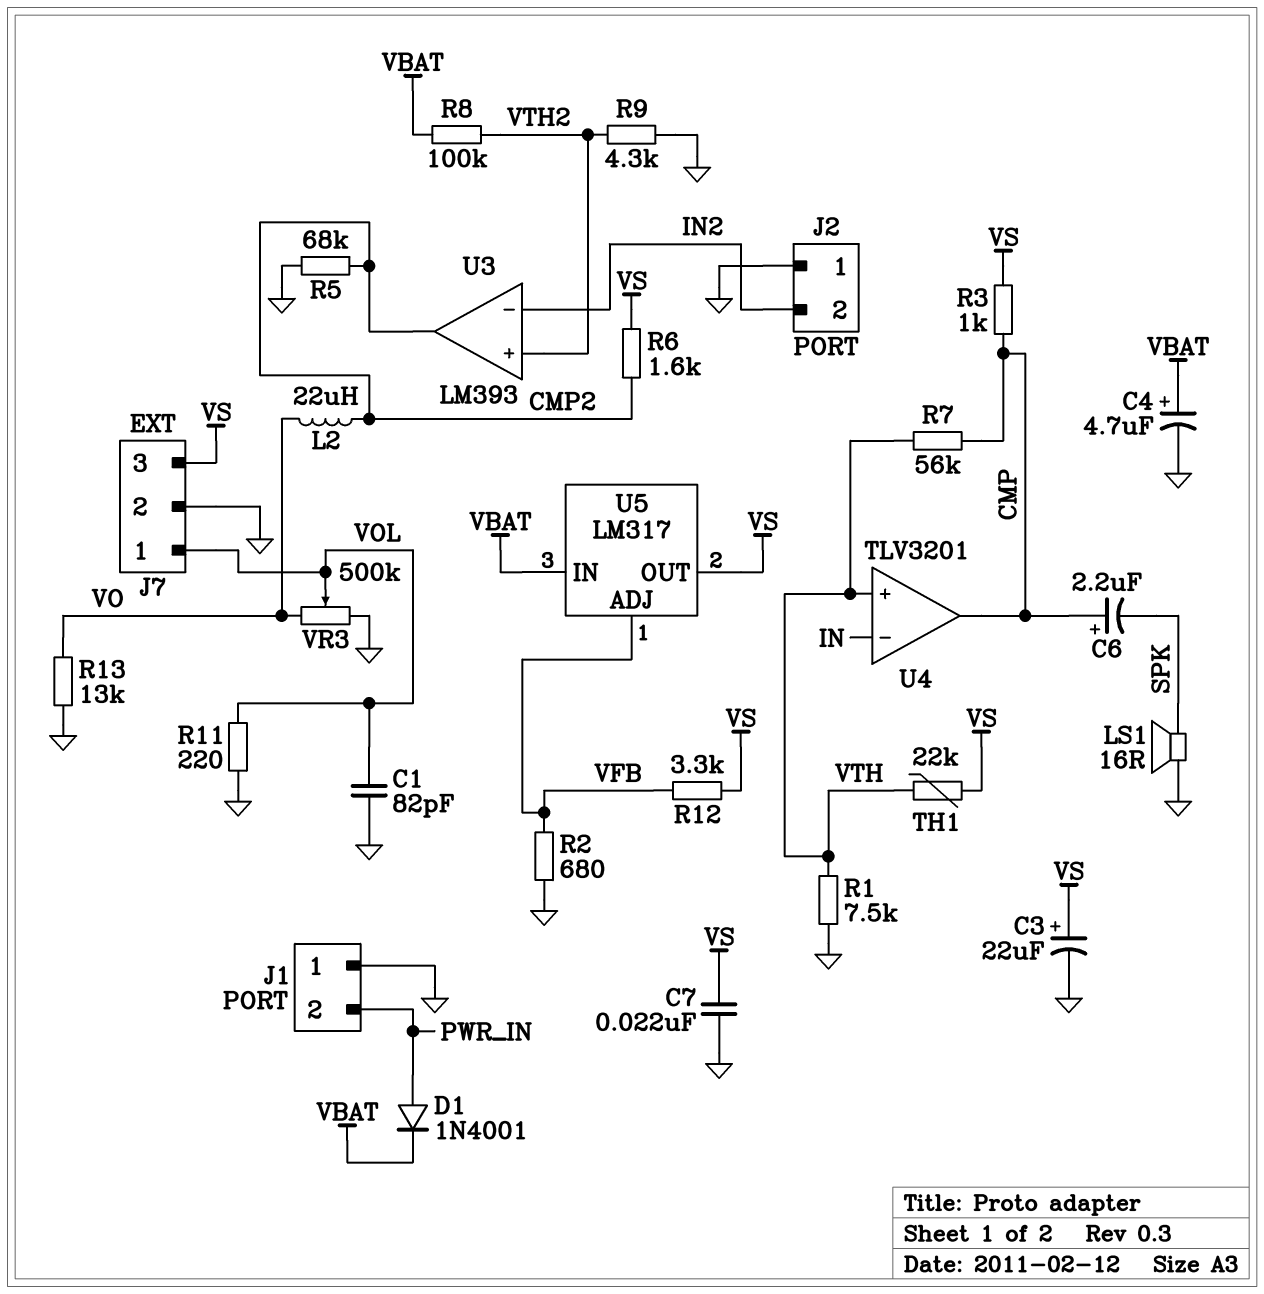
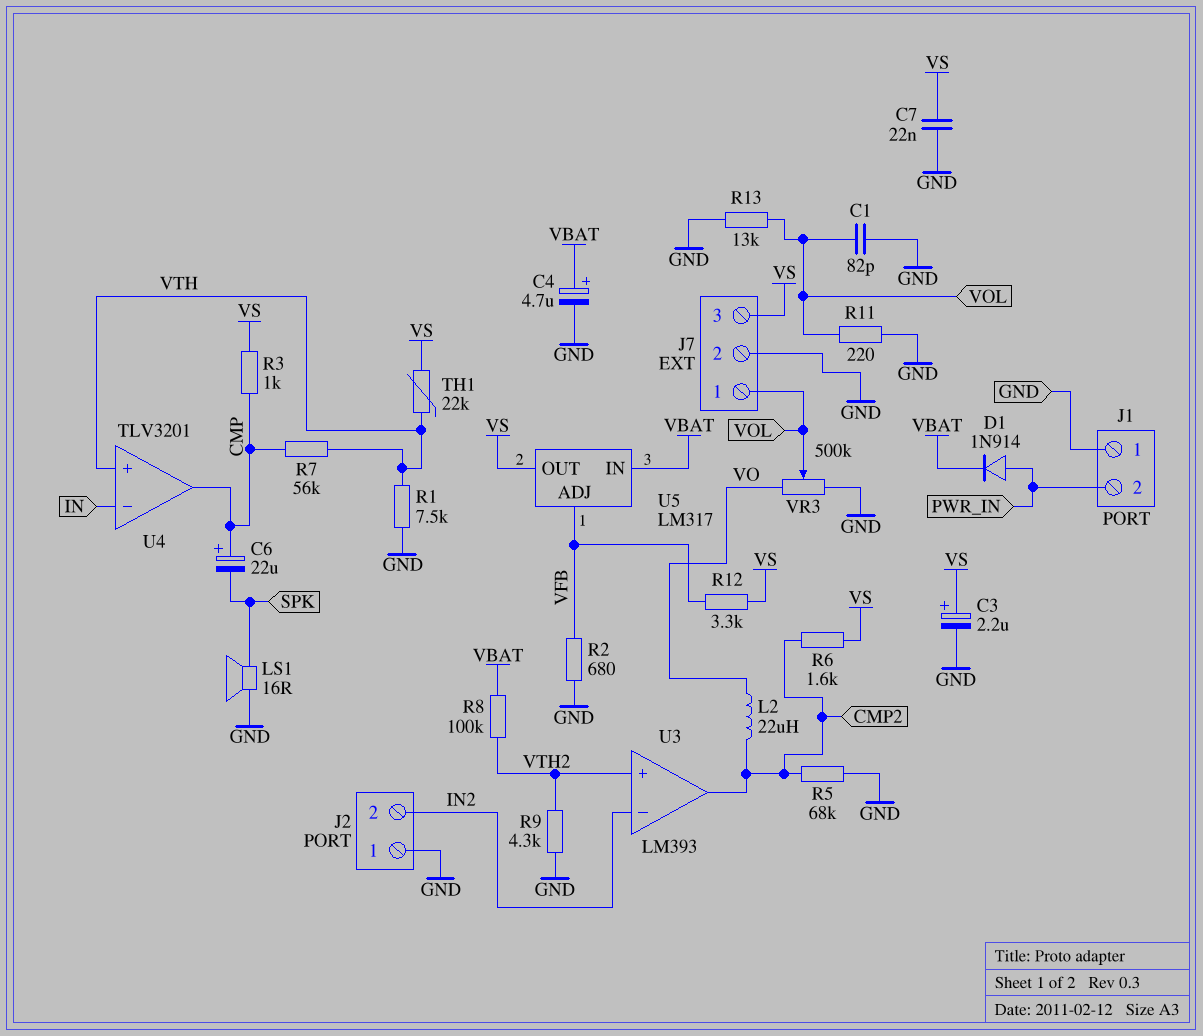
C3: 22uF (plus VS, minus GND) -> 2.2uF (plus VS, minus GND)
C6: 2.2uF (plus CMP, minus SPK) -> 22uF (plus CMP, minus SPK)
D1: diode 1N4001 (A PWR_IN, K VBAT) -> diode 1N914 (A PWR_IN, K VBAT)
R13: 13k (GND, VO) -> 13k (GND, VOL)

